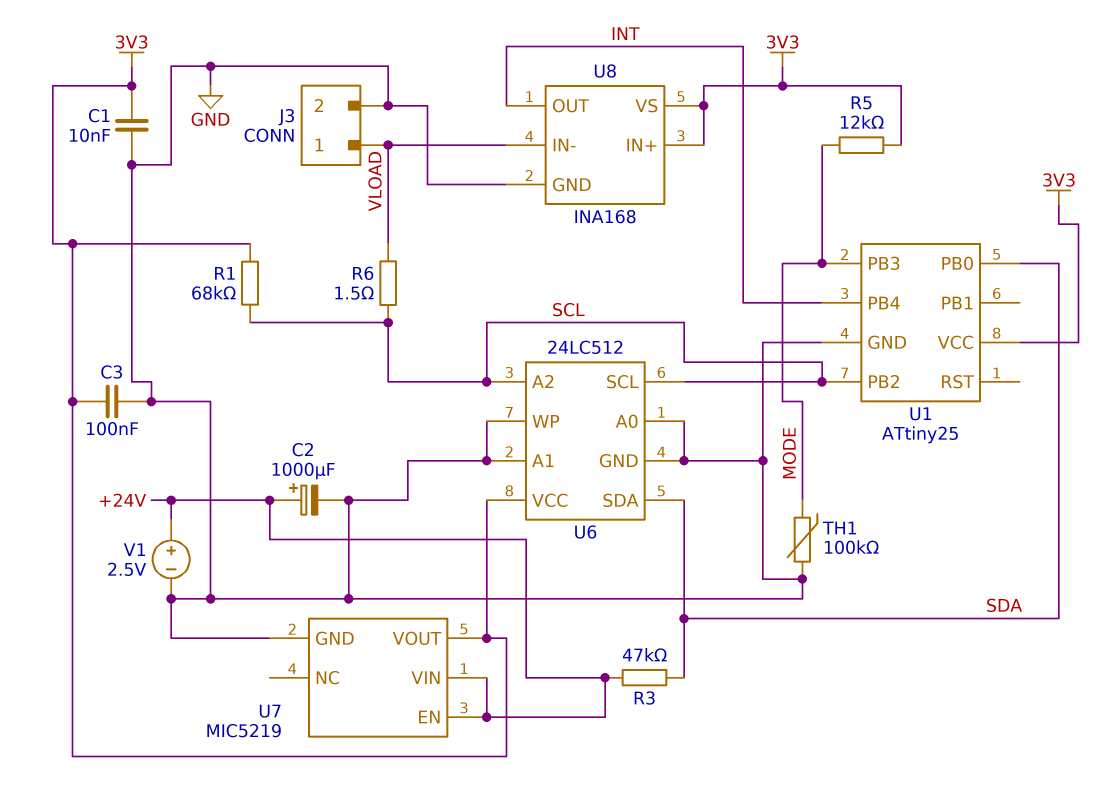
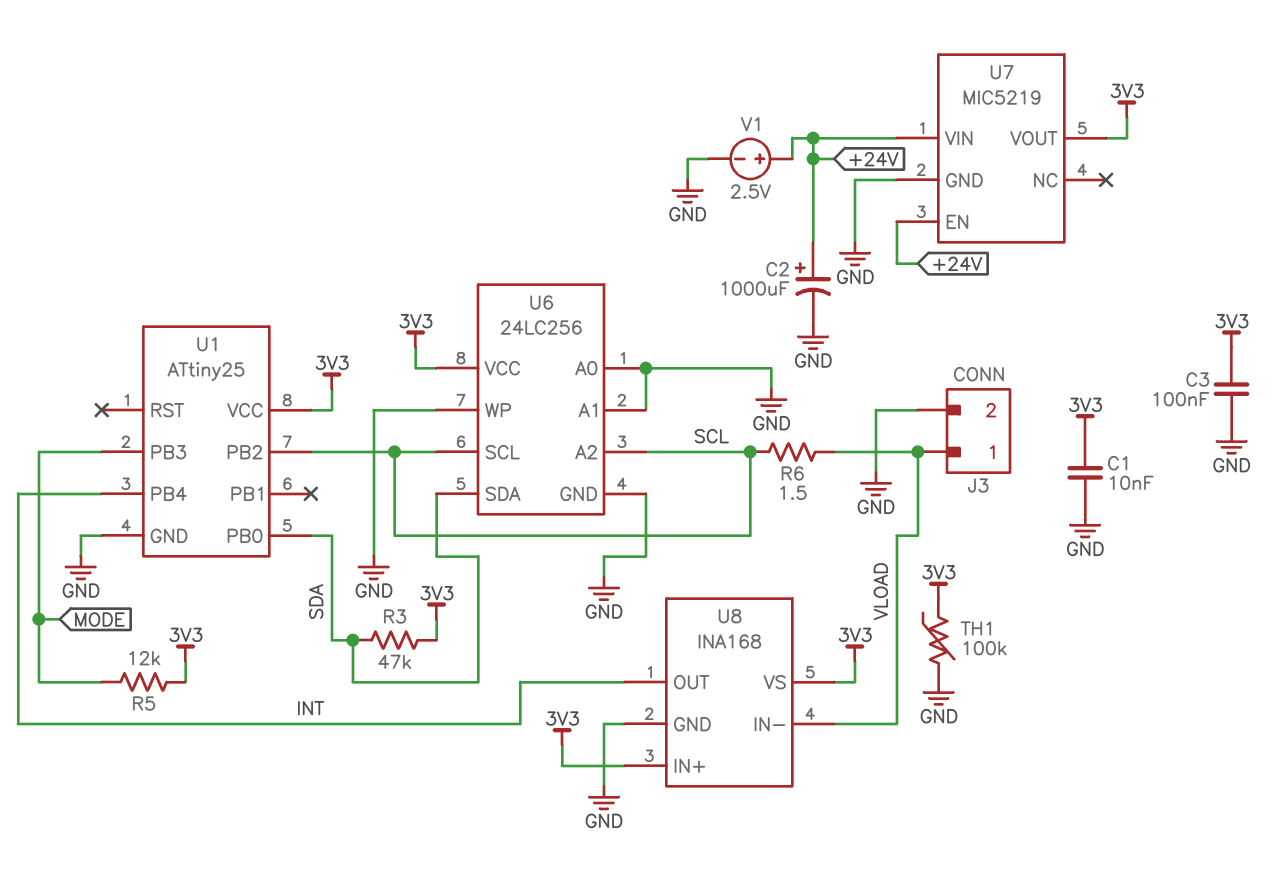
R1: 68k (3V3, SCL) -> none
R3: 47k (+24V, SDA) -> 47k (3V3, SDA)
TH1: 100k (GND, MODE) -> 100k (3V3, GND)
U6: 24LC512 -> 24LC256

